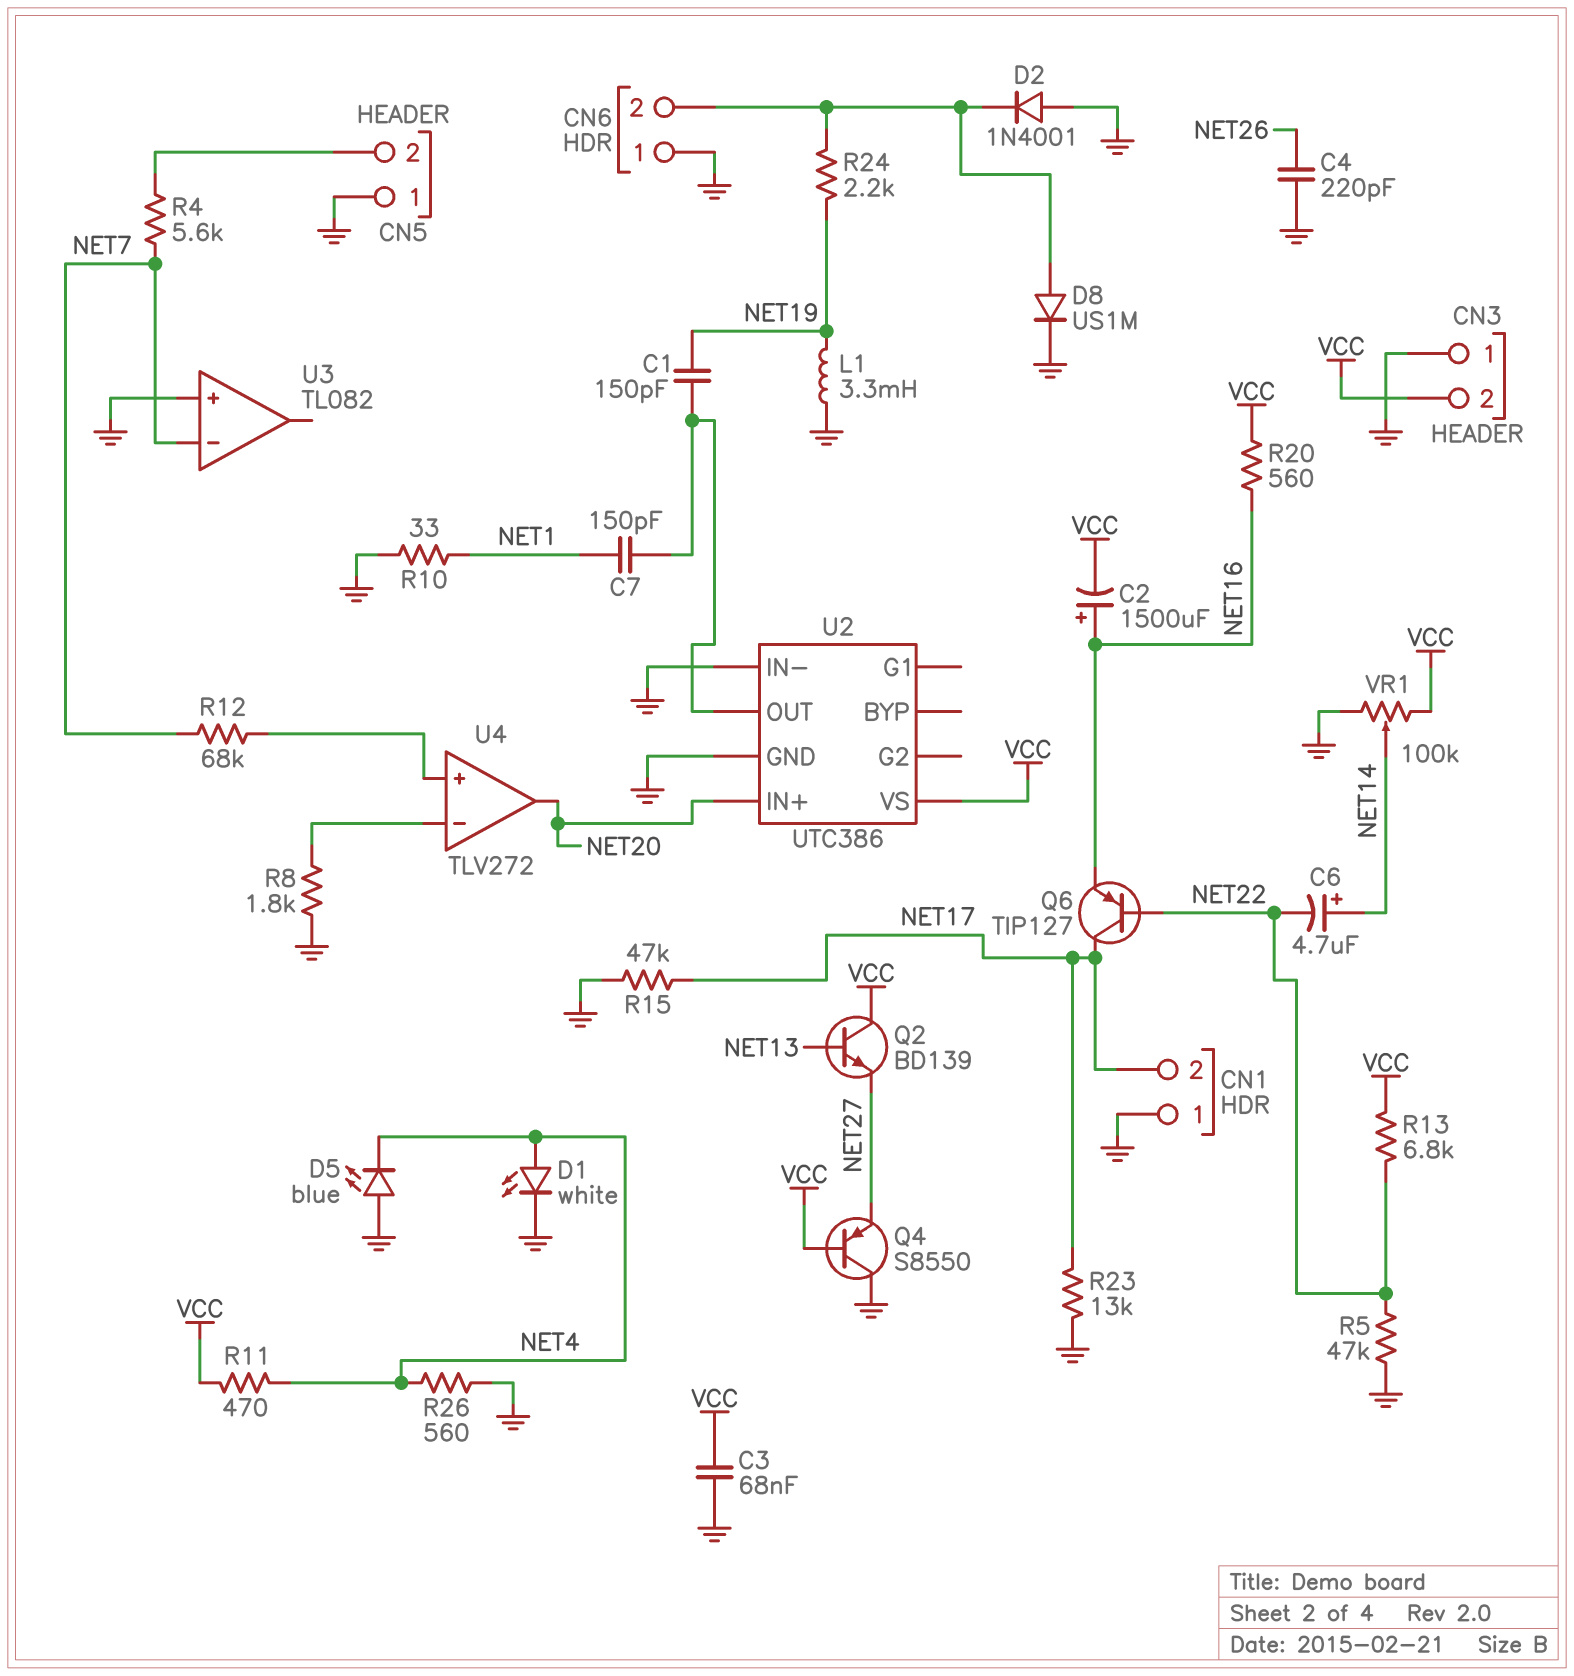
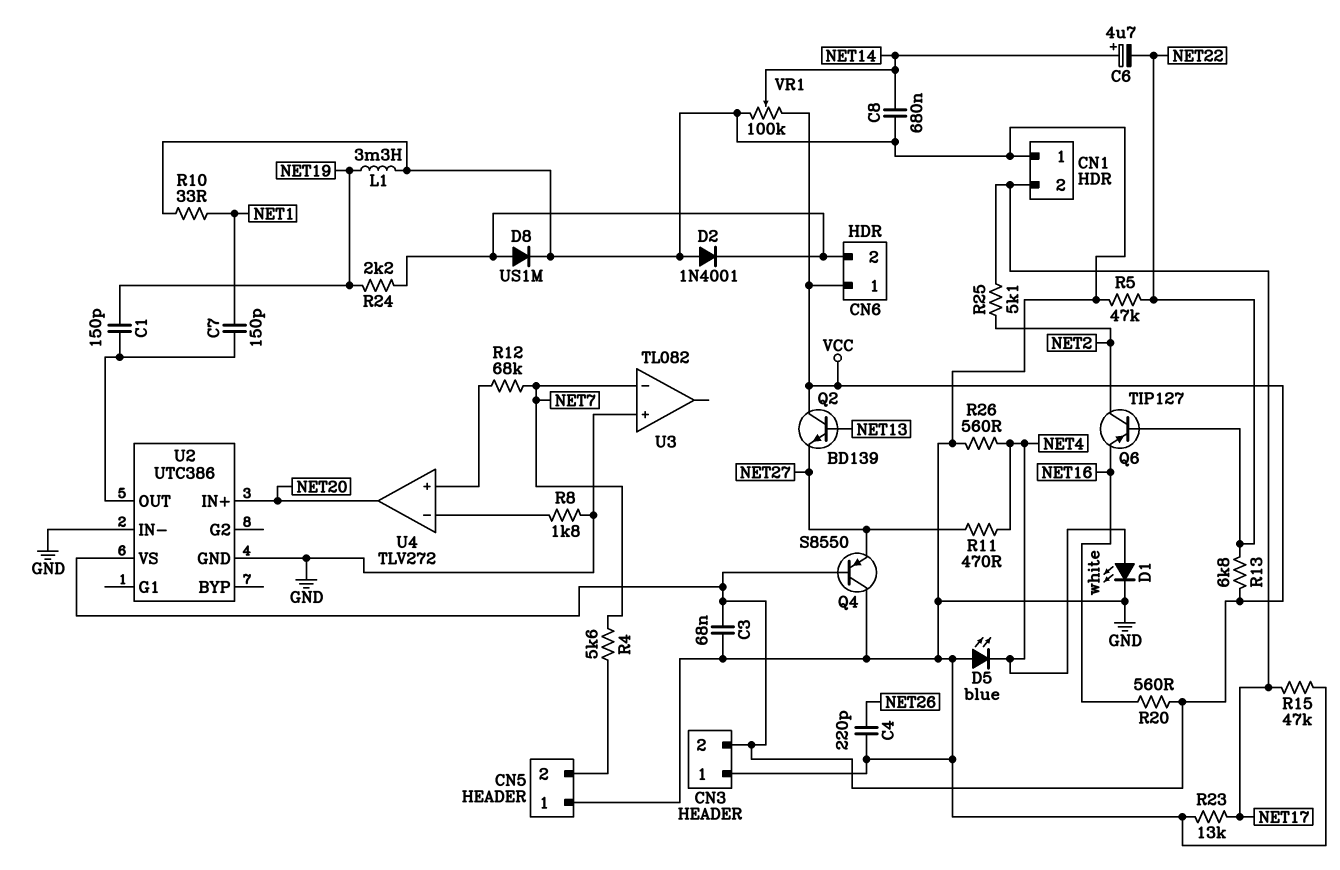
C2: 1500uF (plus NET16, minus VCC) -> none
C8: none -> 680nF (GND, NET14)
CN6 pin 1: GND -> VCC
Q6: PNP TIP127 (B NET22, C NET17, E NET16) -> PNP TIP127 (B NET22, C NET2, E NET16)
R11: 470 (NET4, VCC) -> 470 (NET4, NET27)
R25: none -> 5.1k (NET2, NET17)

